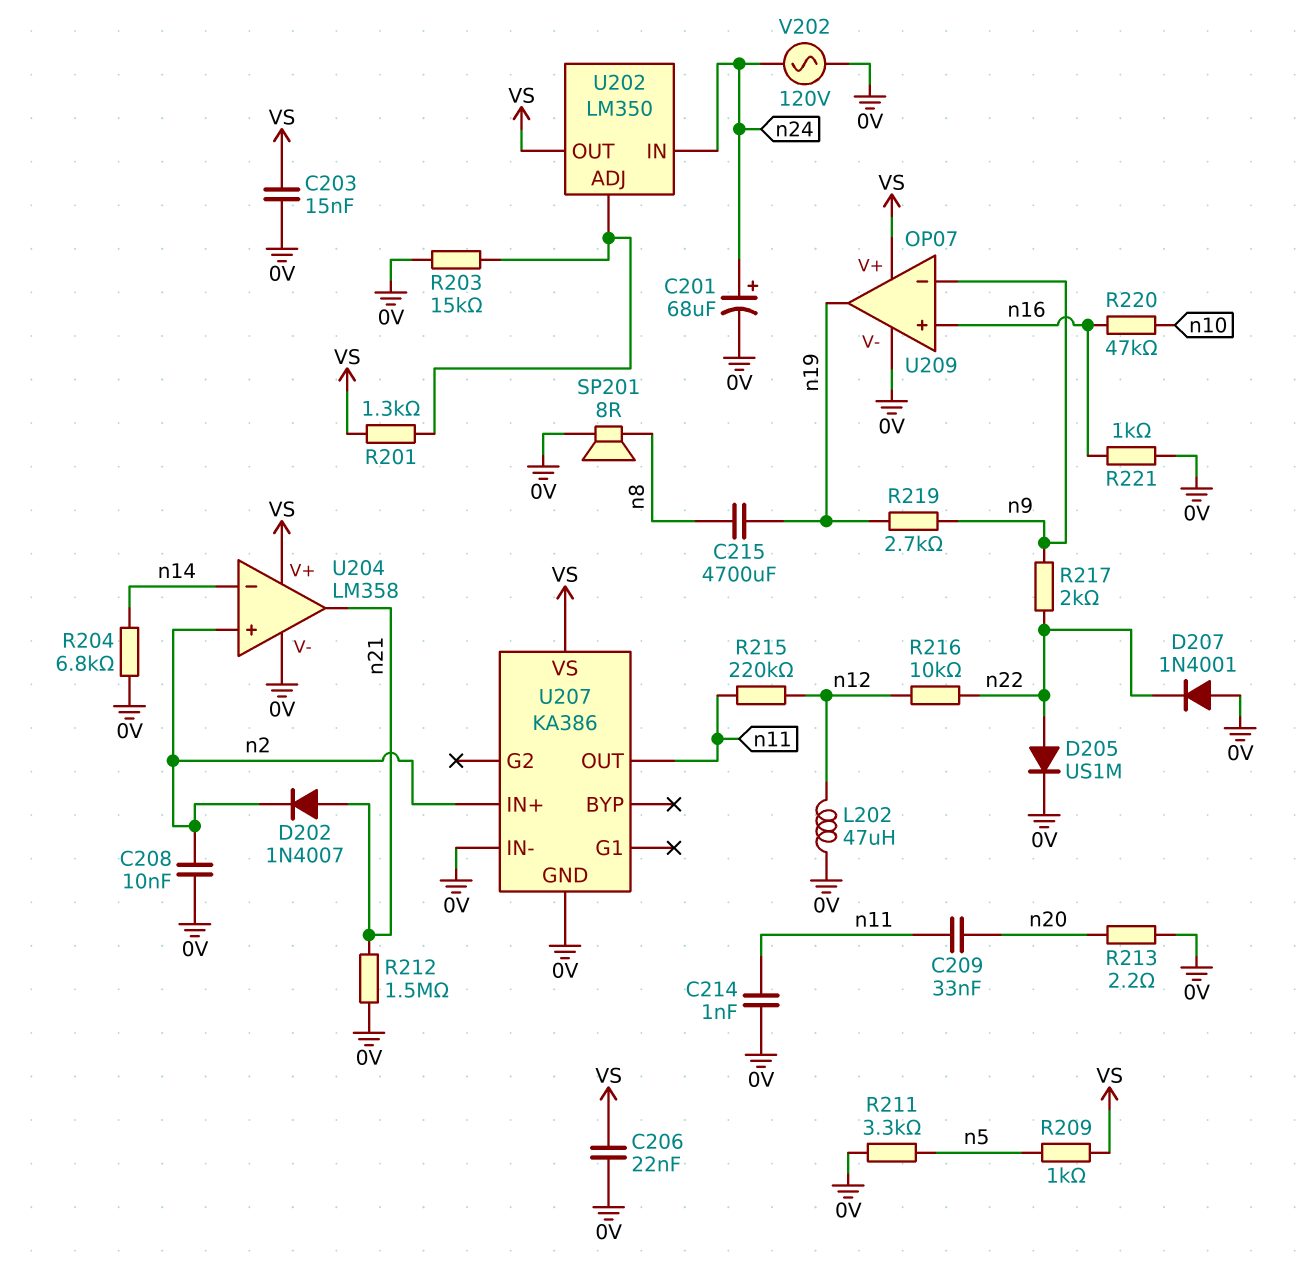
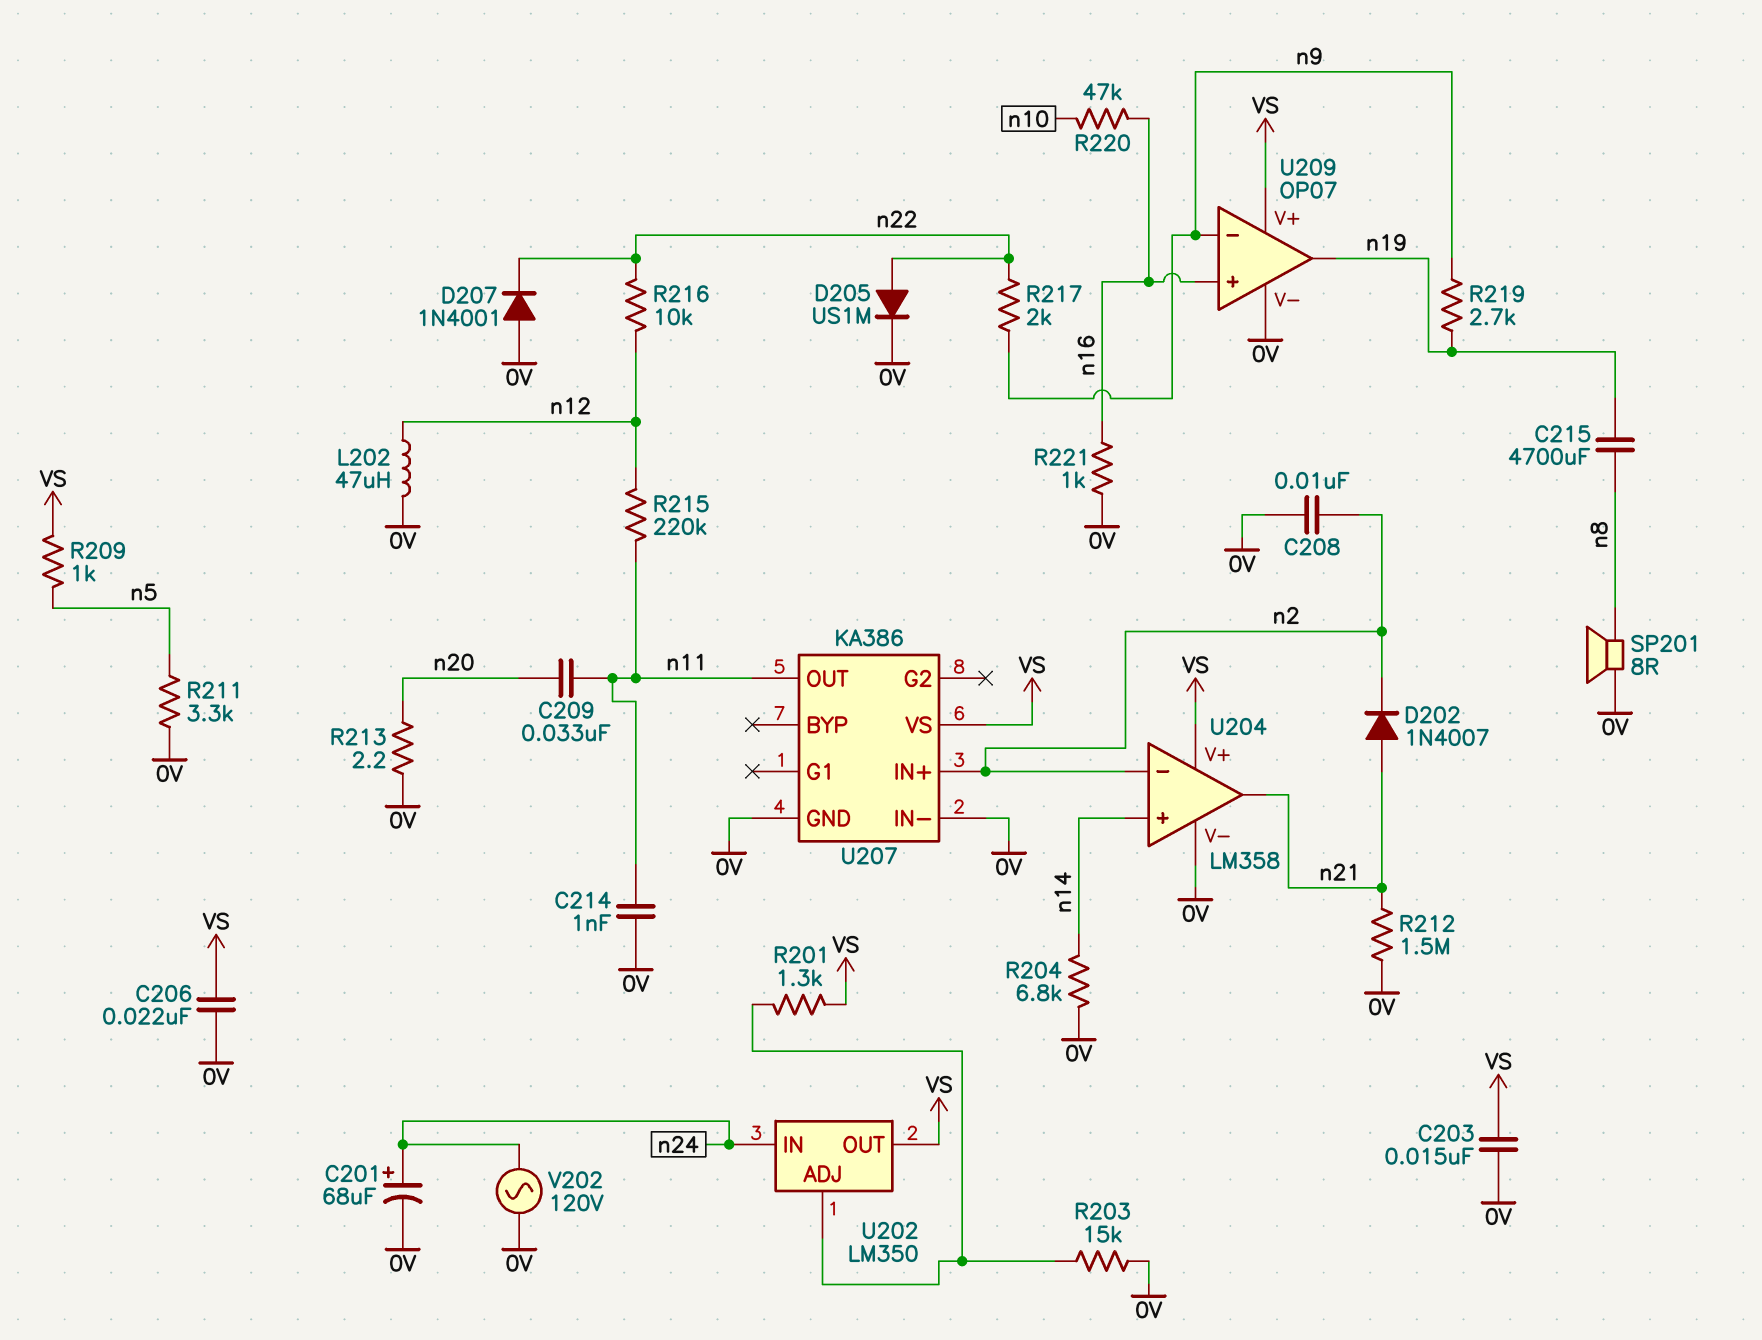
U204 pin in+: n2 -> n14
U204 pin in-: n14 -> n2

